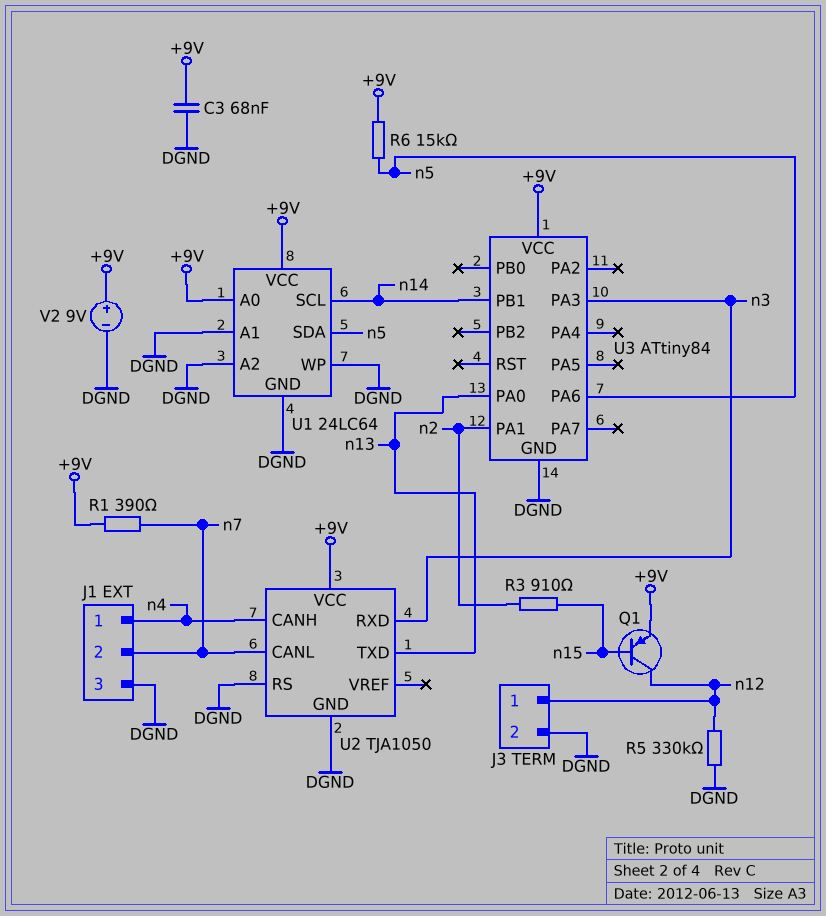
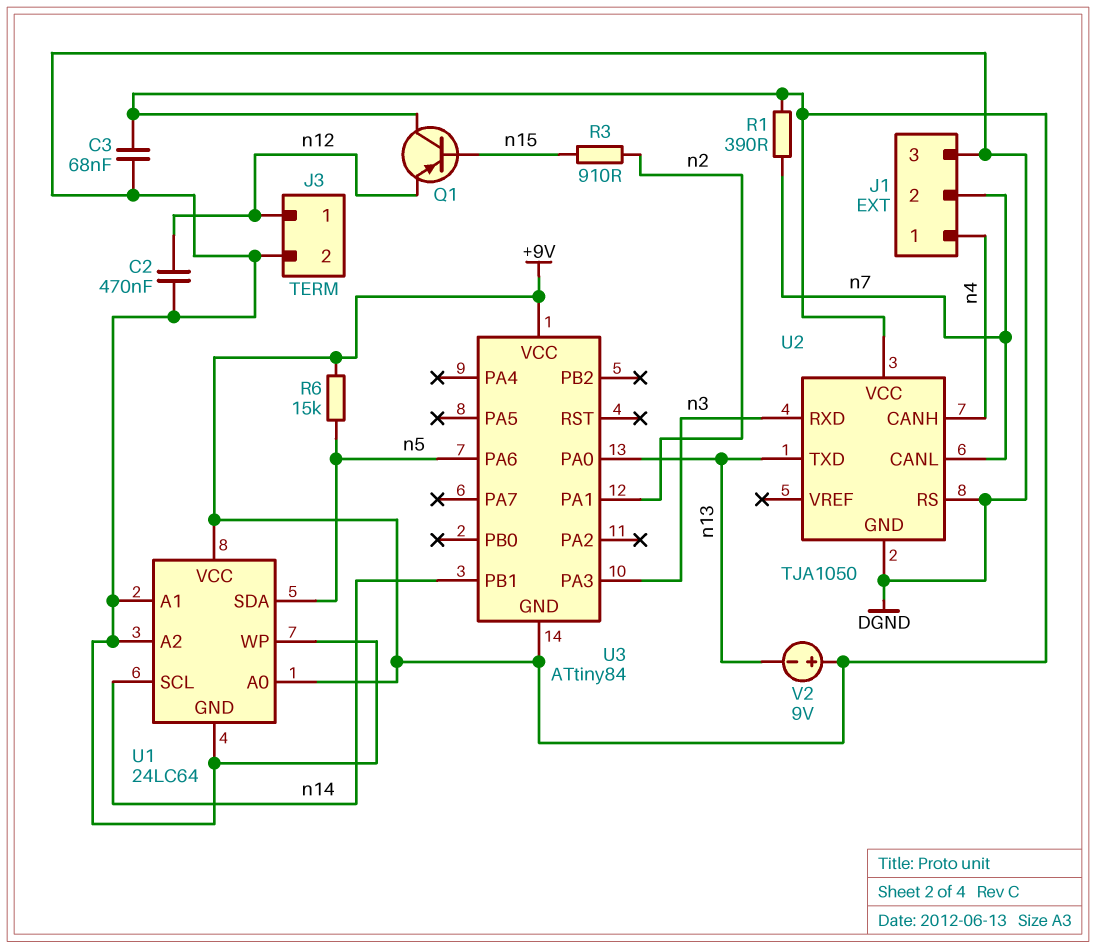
C2: none -> 470nF (DGND, n12)
Q1: PNP (B n15, C n12, E +9V) -> PNP (B n15, C +9V, E n12)
R5: 330k (DGND, n12) -> none
U3 pin GND: DGND -> +9V
V2: 9V (plus +9V, minus DGND) -> 9V (plus +9V, minus n13)

